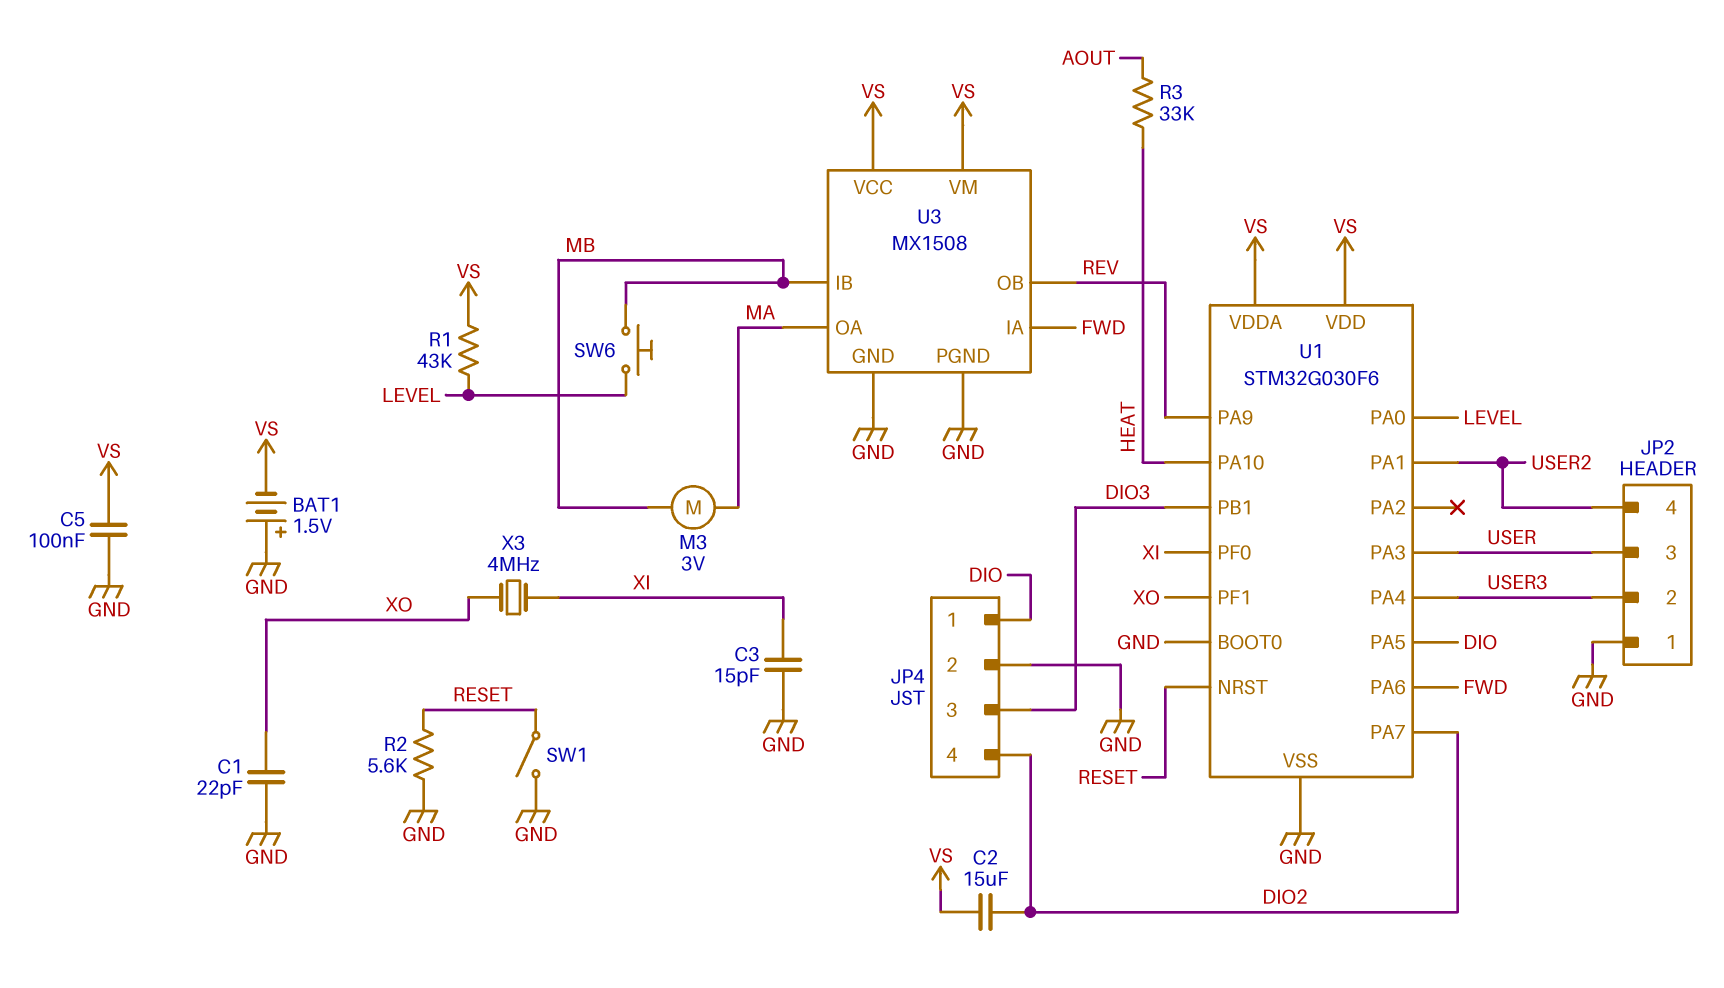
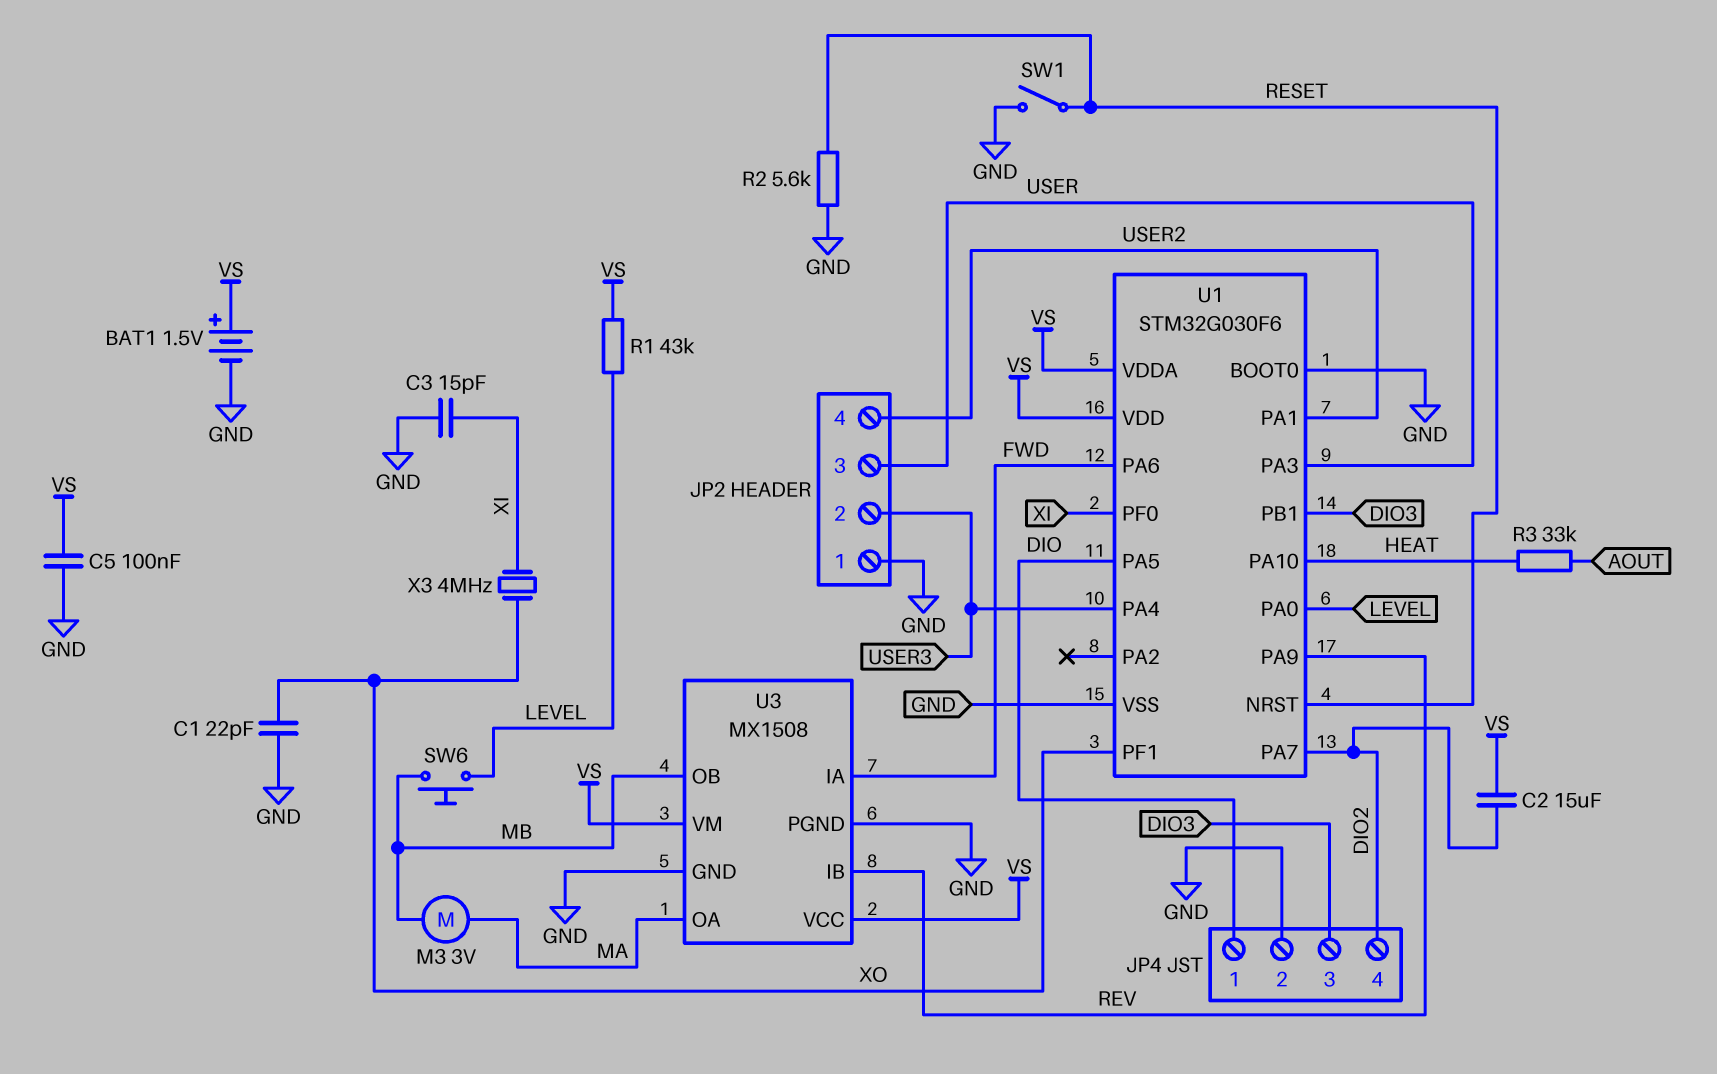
BAT1: 1.5V (plus GND, minus VS) -> 1.5V (plus VS, minus GND)
U3 pin IB: MB -> REV
U3 pin OB: REV -> MB

